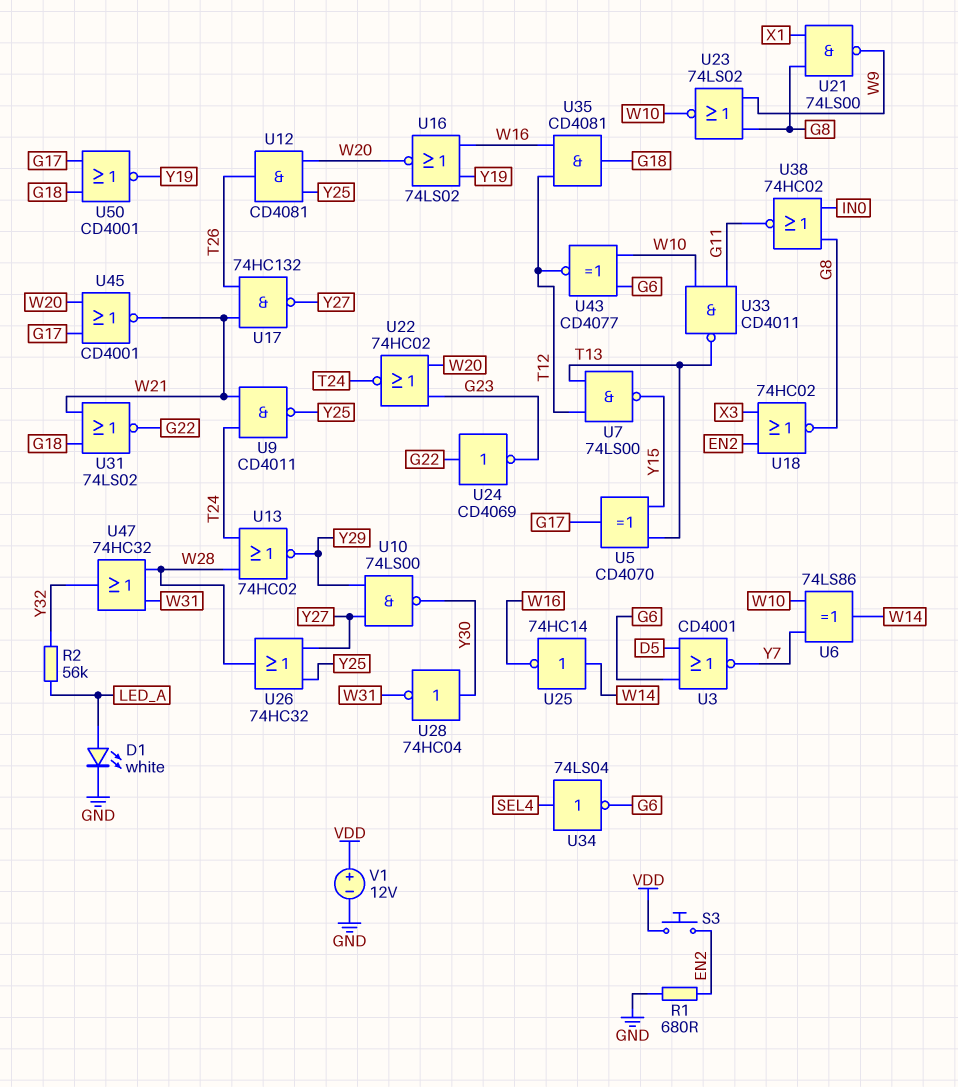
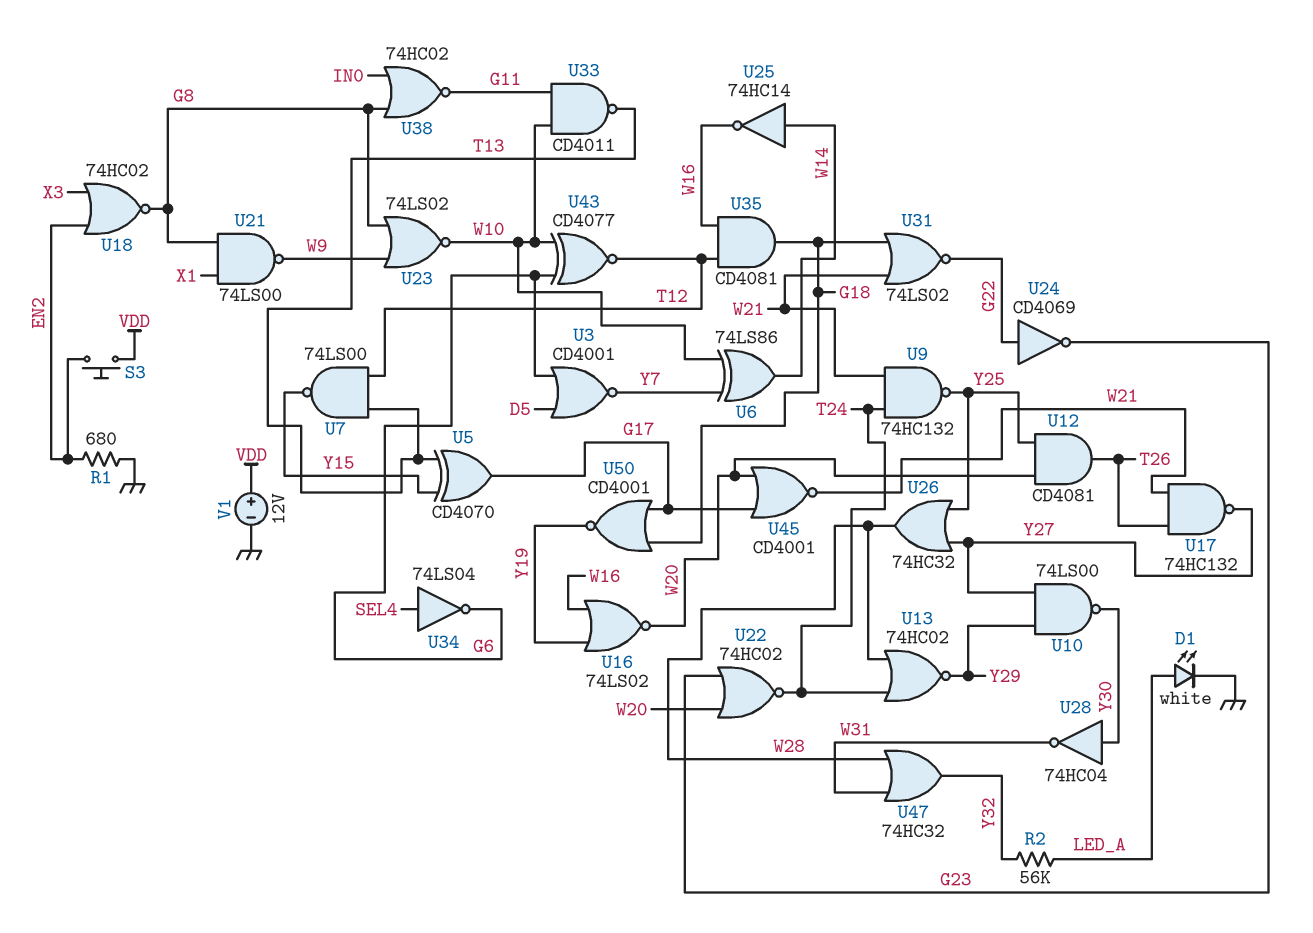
U9: NAND CD4011 (in T24, in W21, out Y25) -> NAND 74HC132 (in T24, in W21, out Y25)

